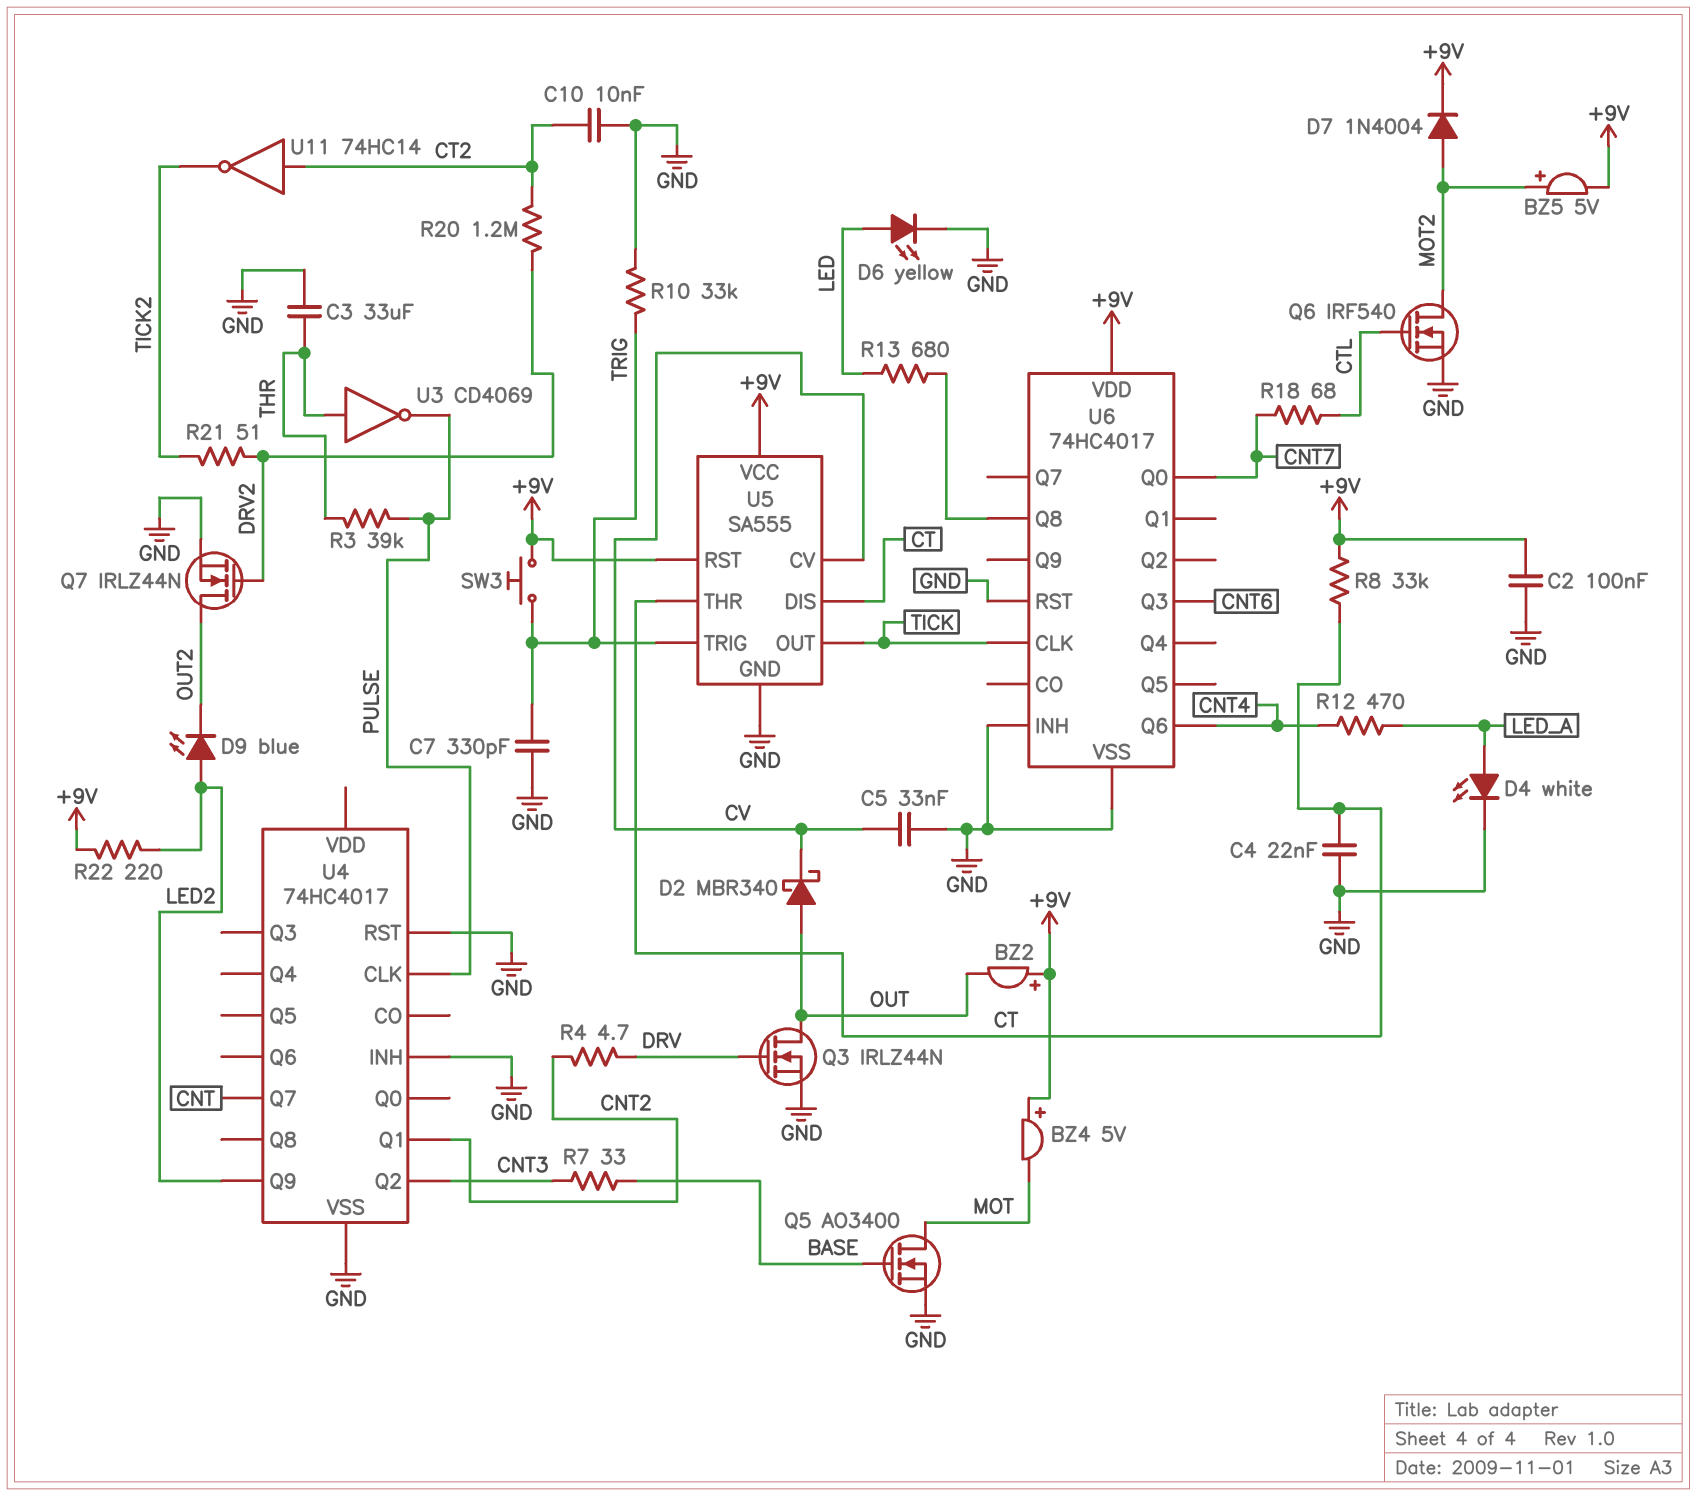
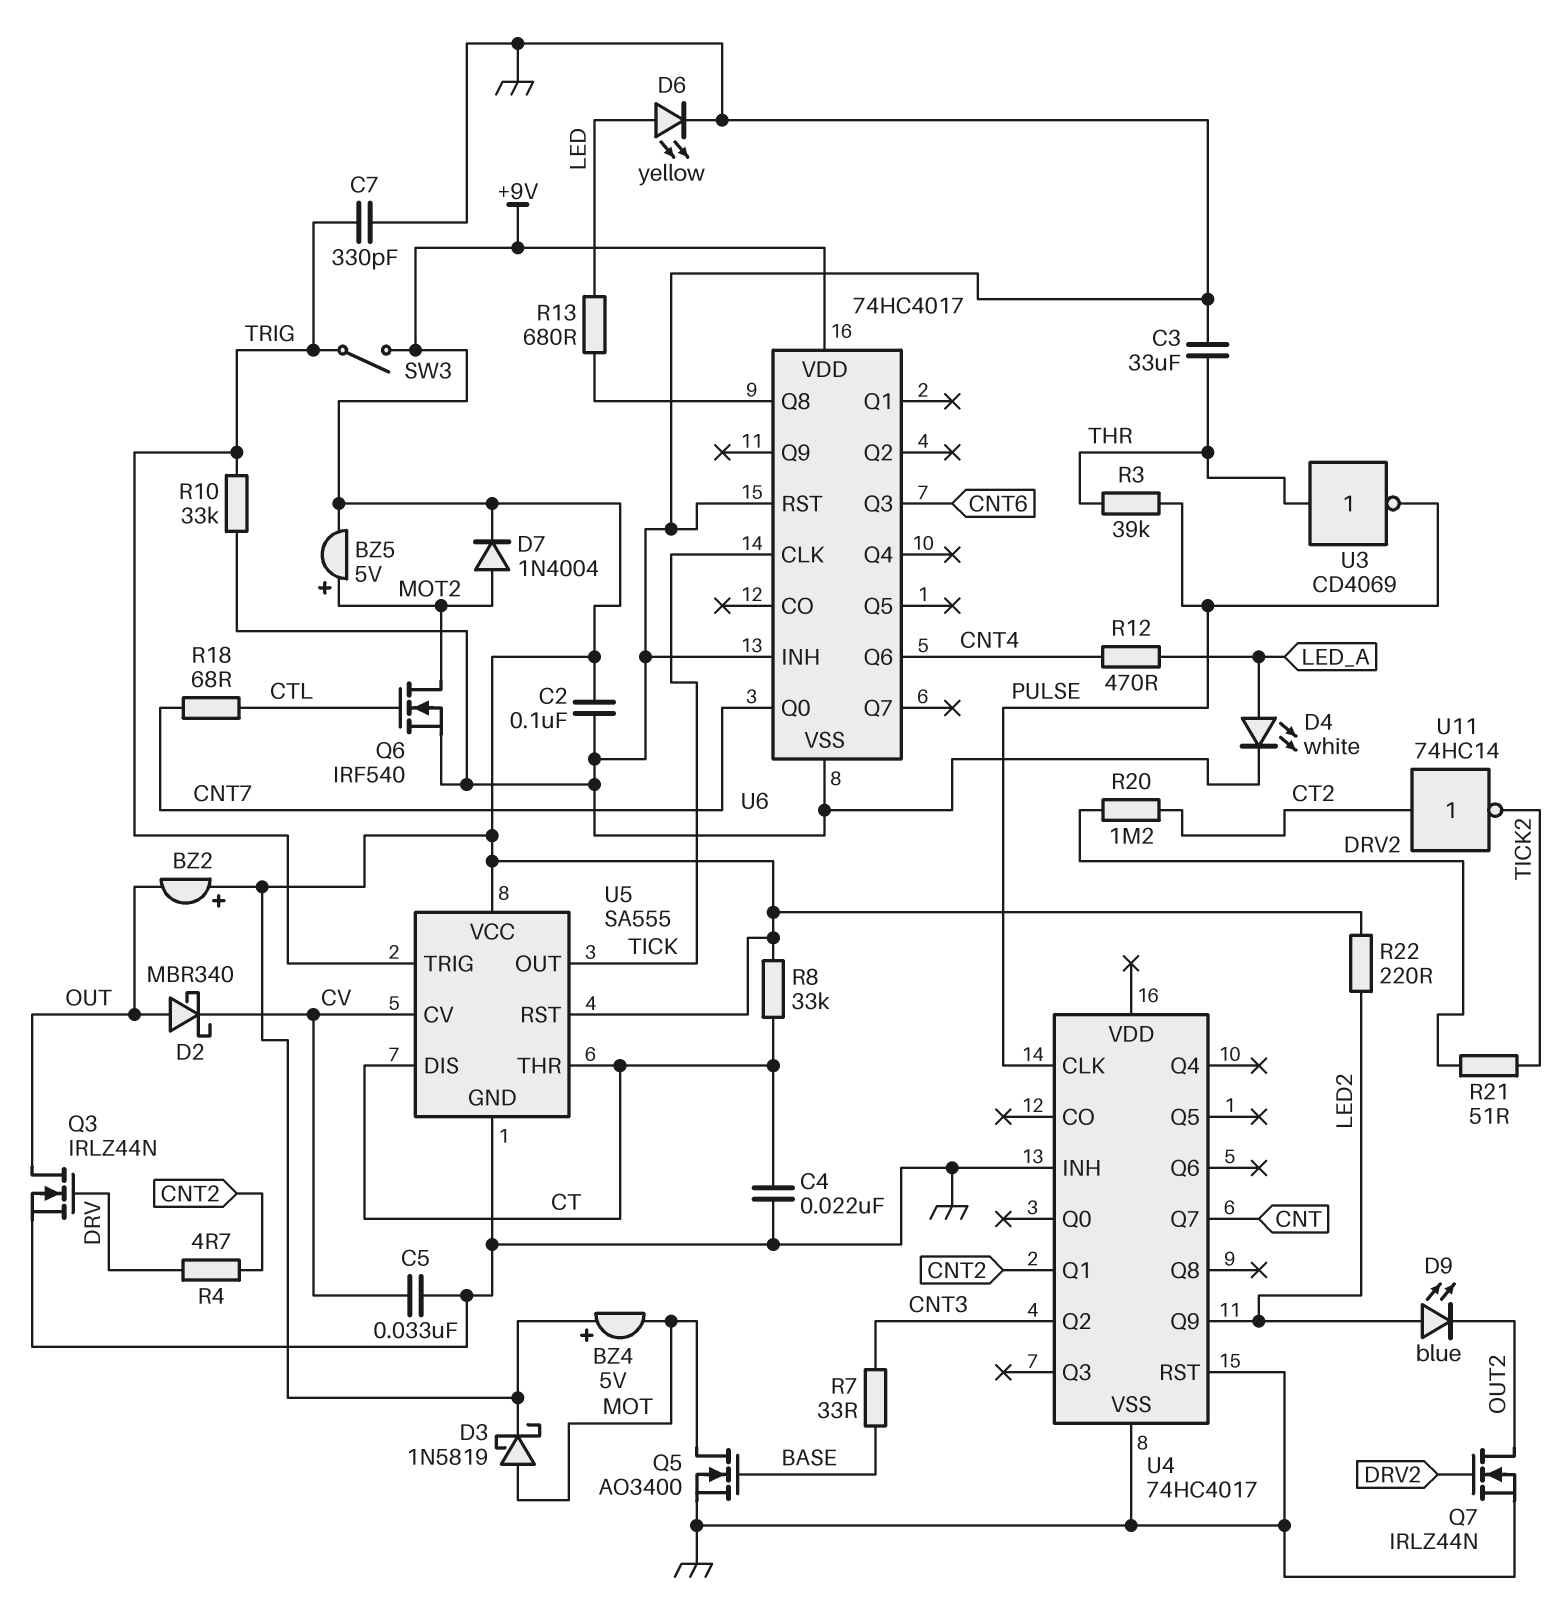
C10: 10nF (CT2, GND) -> none
D3: none -> schottky 1N5819 (A MOT, K +9V)
SW3: button (+9V, TRIG) -> switch (+9V, TRIG)

